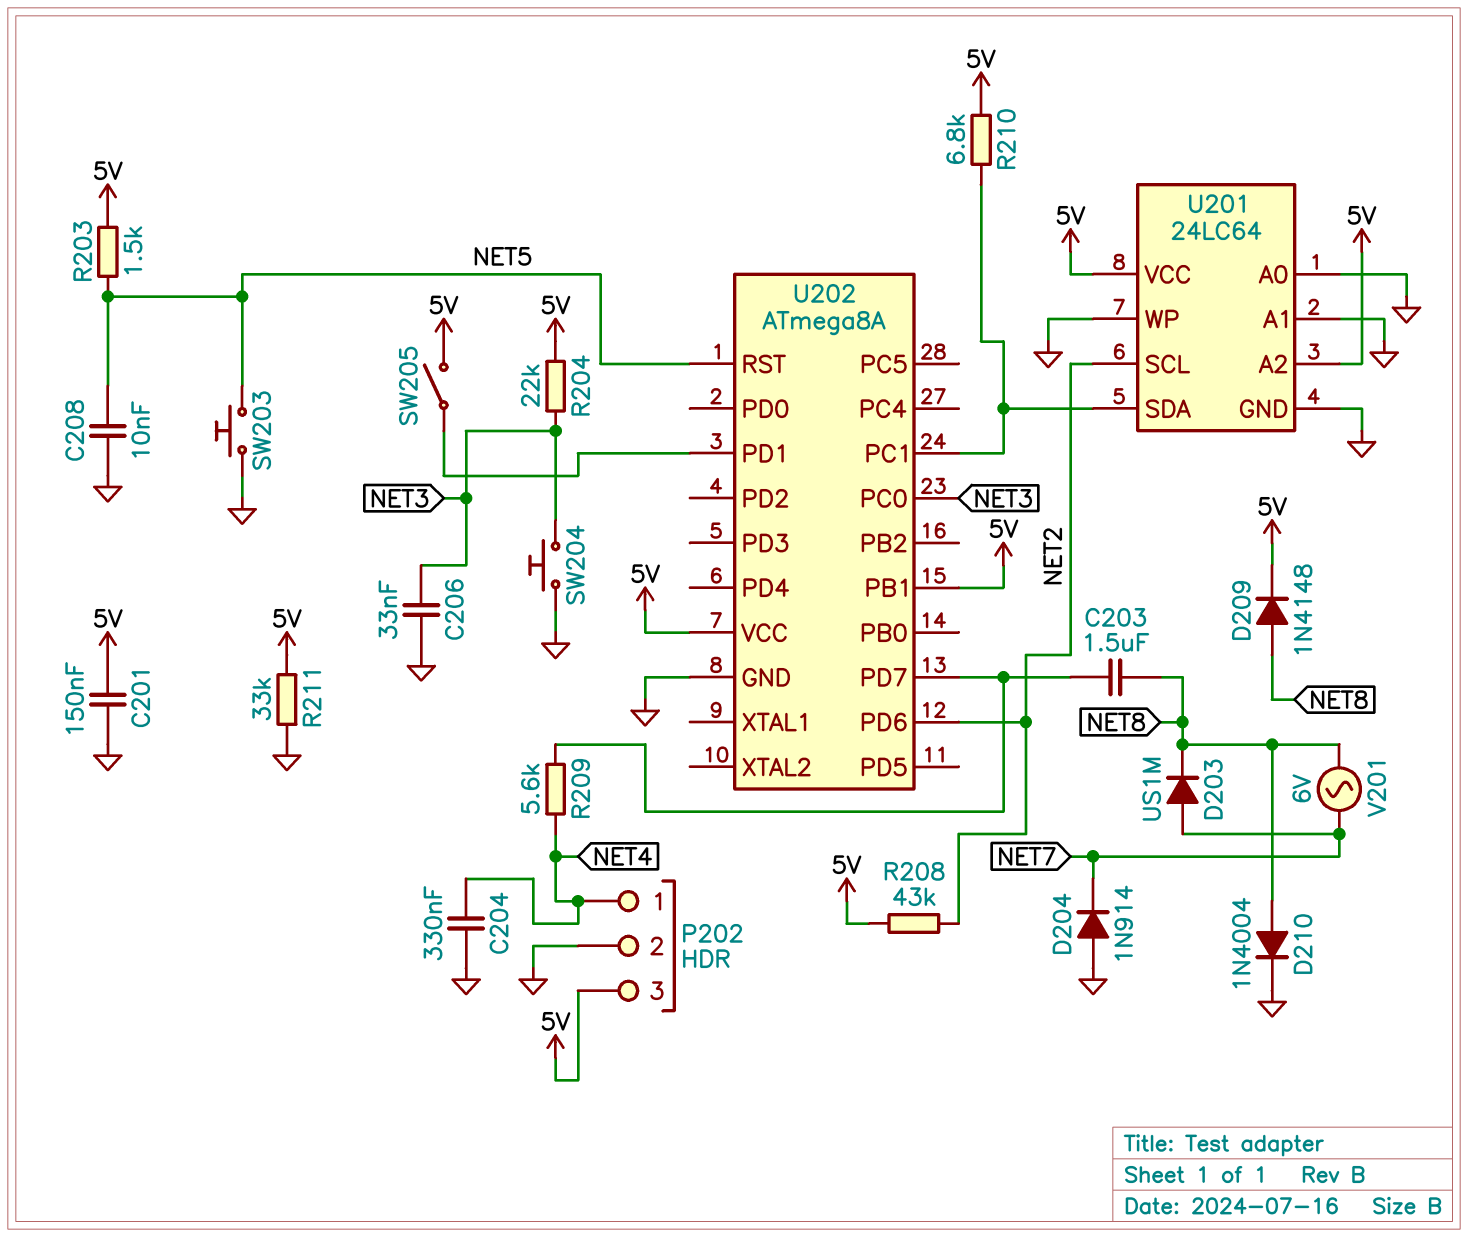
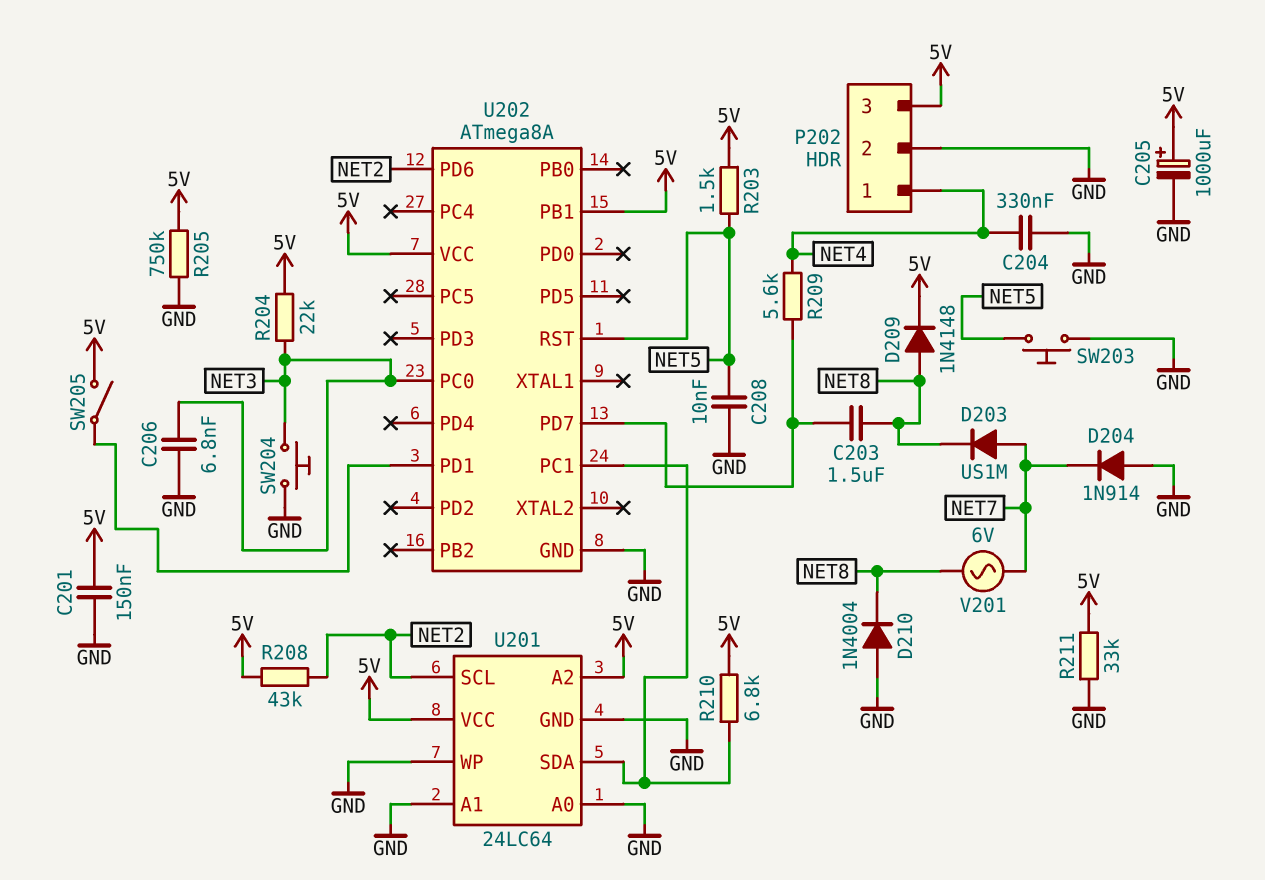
C205: none -> 1000uF (plus 5V, minus GND)
C206: 33nF (GND, NET3) -> 6.8nF (GND, NET3)
D210: diode 1N4004 (A NET8, K GND) -> diode 1N4004 (A GND, K NET8)
R205: none -> 750k (5V, GND)

